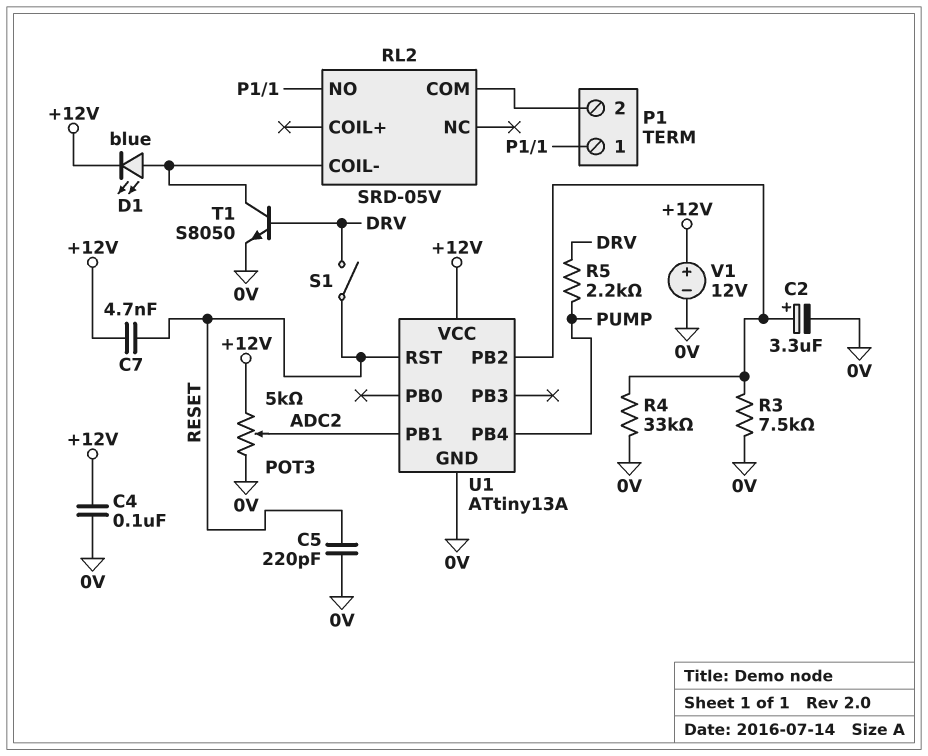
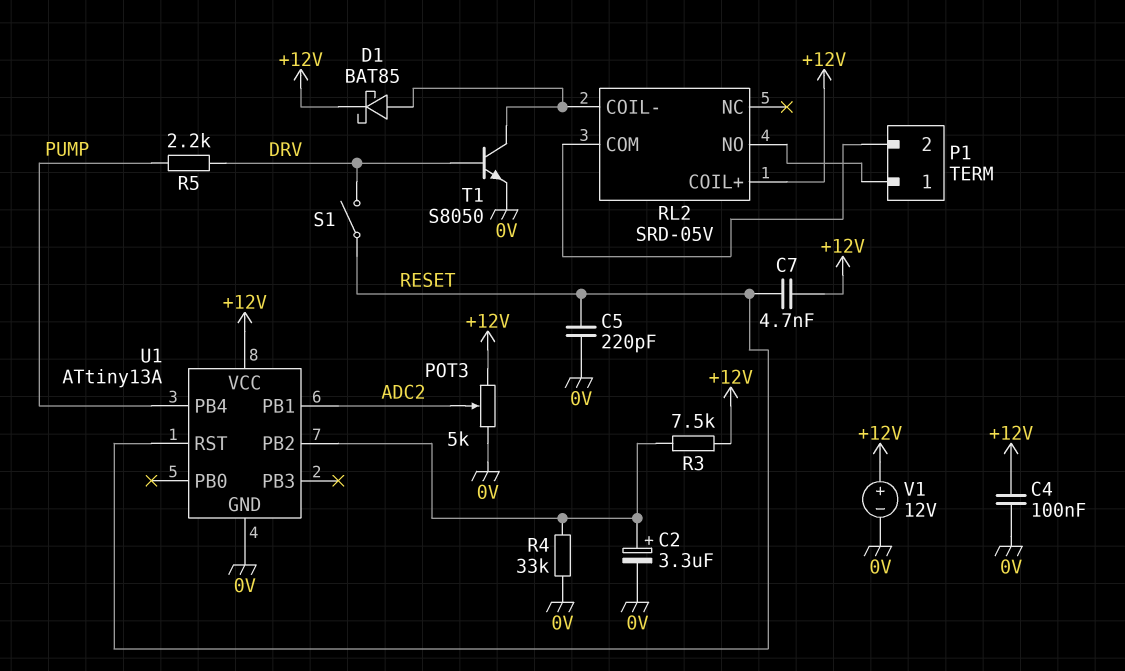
D1: LED blue (A RL2/COIL-, K +12V) -> schottky BAT85 (A RL2/COIL-, K +12V)
R3: 7.5k (0V, U1/PB2) -> 7.5k (+12V, U1/PB2)
RL2 pin COIL+: none -> +12V

